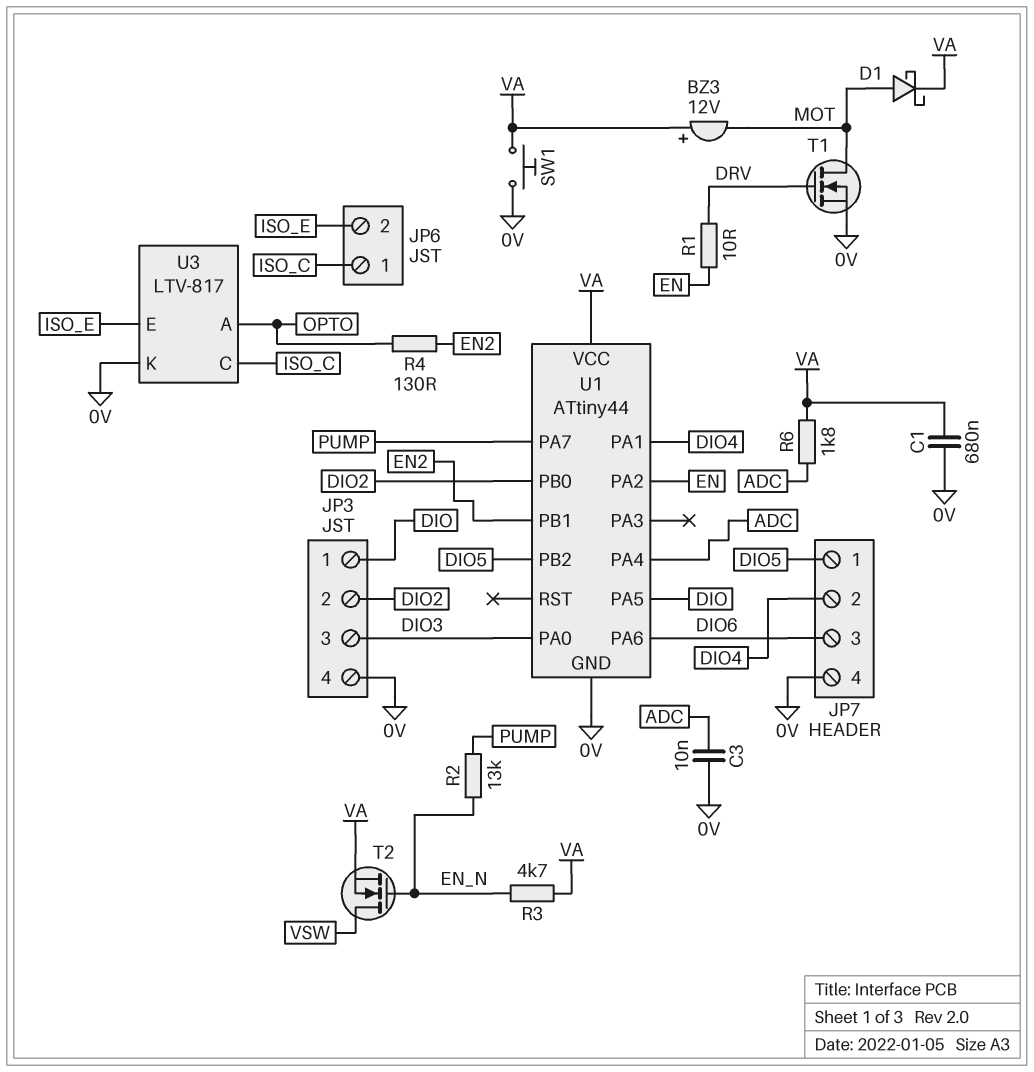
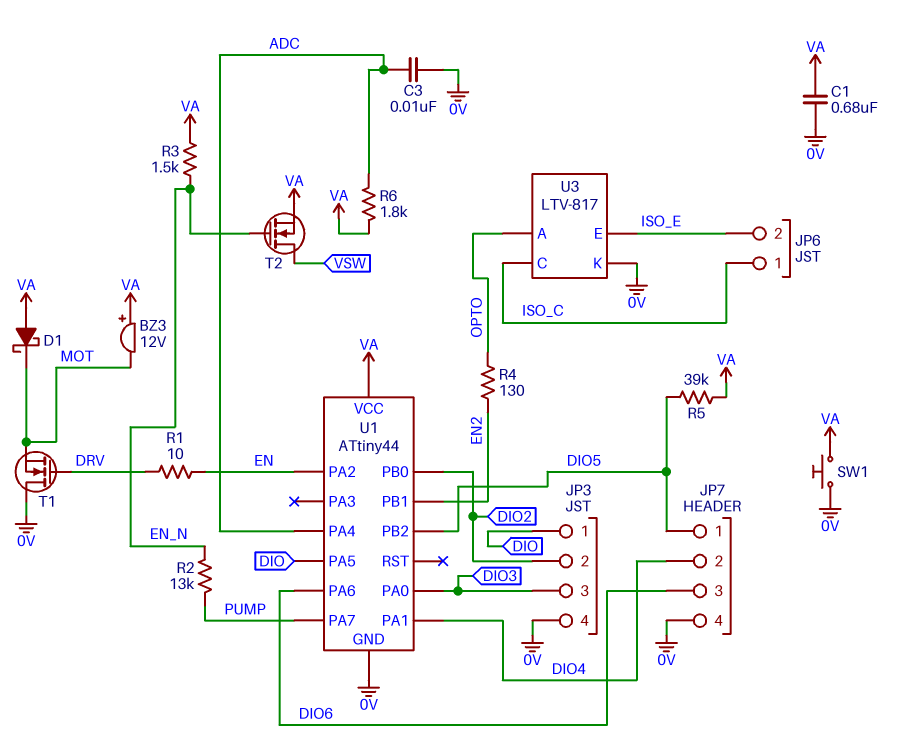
D1: schottky (A MOT, K VA) -> schottky (A VA, K MOT)
R3: 4.7k (EN_N, VA) -> 1.5k (EN_N, VA)
R5: none -> 39k (DIO5, VA)
T1: NMOS (G DRV, D MOT, S 0V) -> NMOS (G DRV, D 0V, S MOT)

